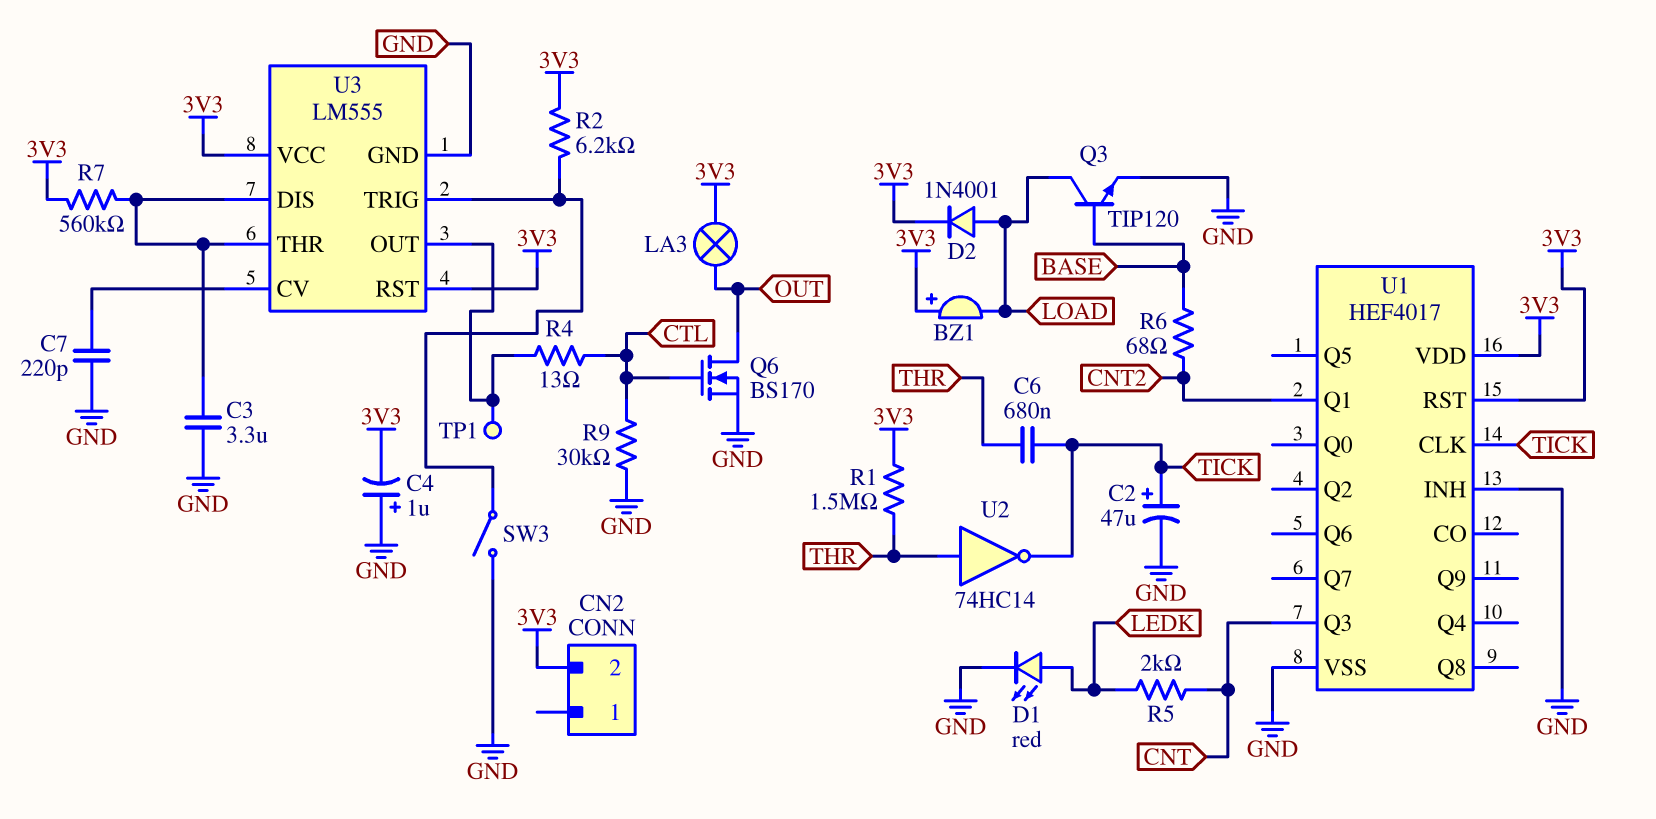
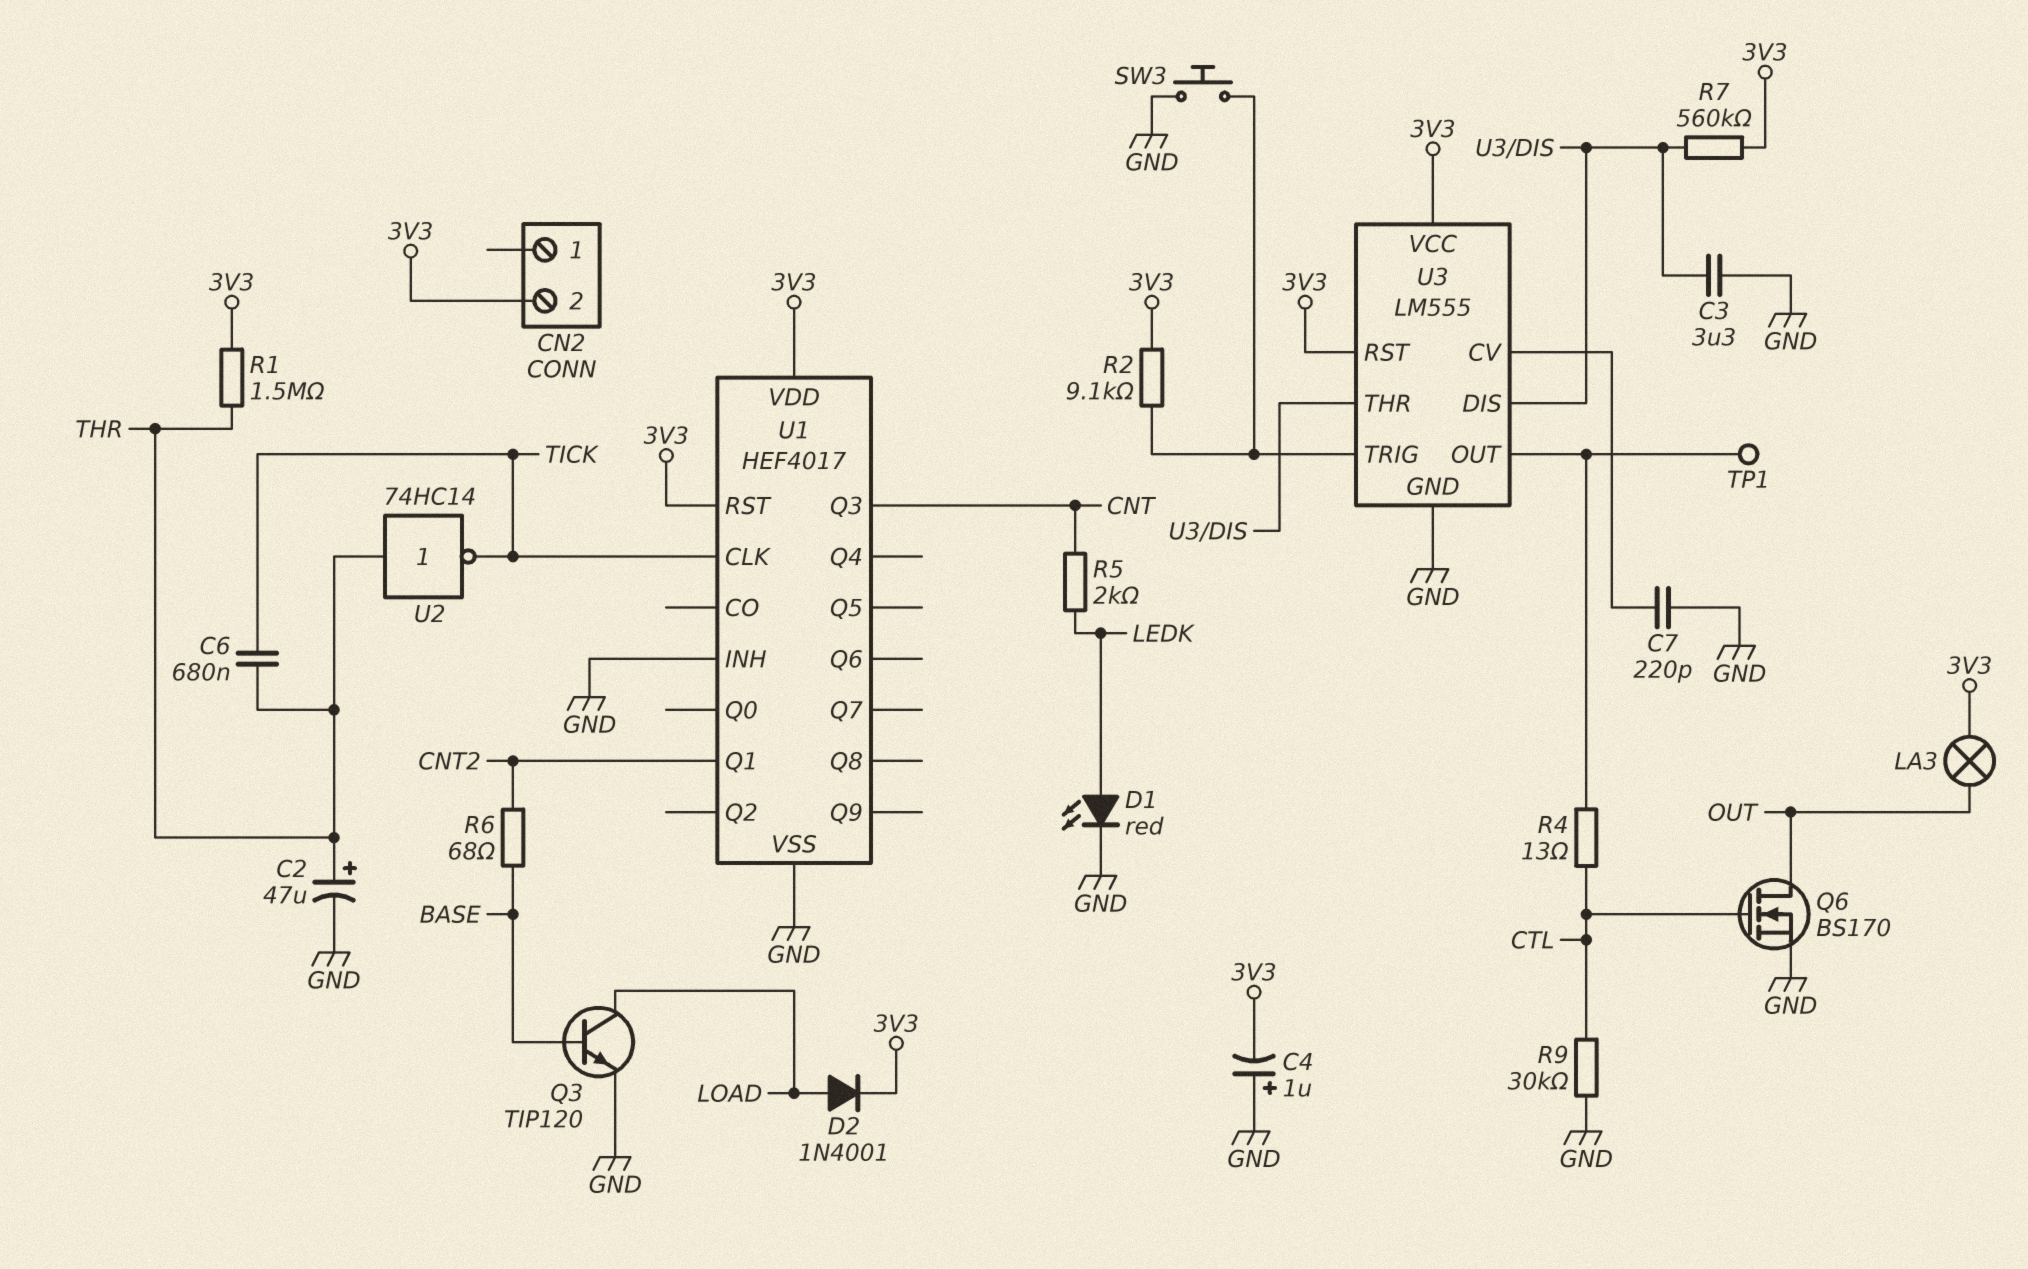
BZ1: buzzer (plus 3V3, minus LOAD) -> none
C2: 47uF (plus TICK, minus GND) -> 47uF (plus THR, minus GND)
R2: 6.2k (3V3, U3/TRIG) -> 9.1k (3V3, U3/TRIG)
SW3: switch (GND, U3/TRIG) -> button (GND, U3/TRIG)

